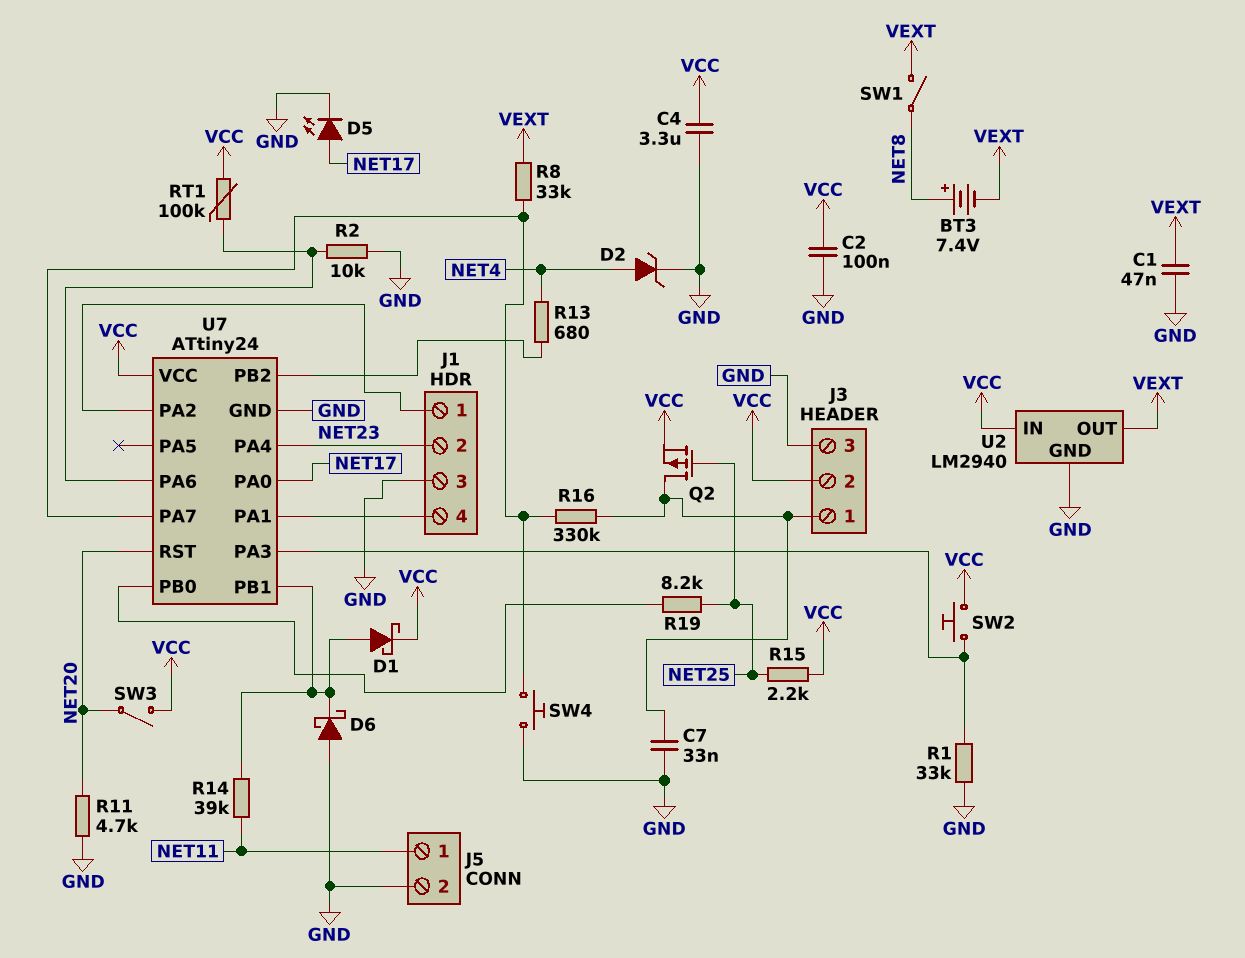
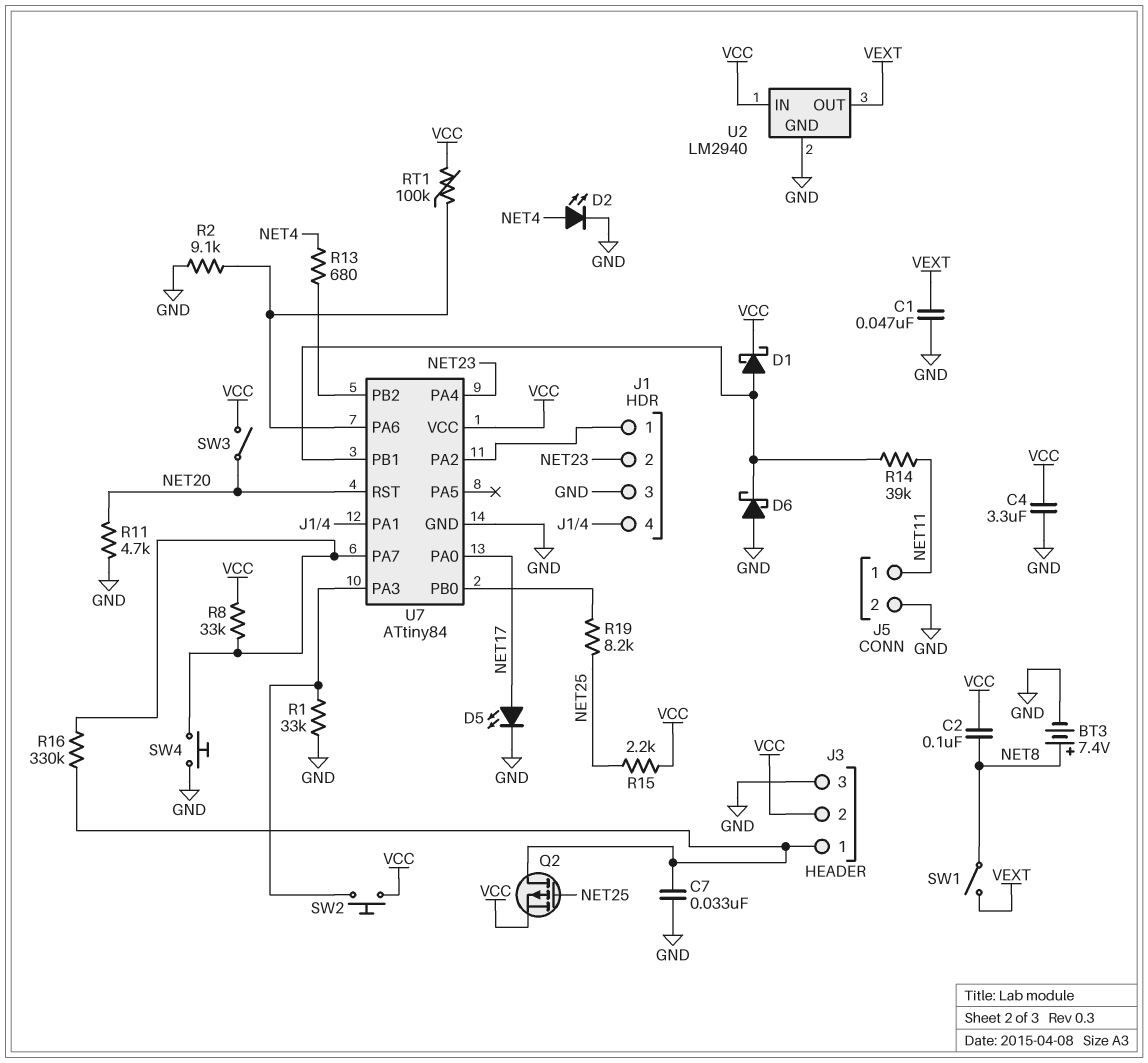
BT3: 7.4V (plus NET8, minus VEXT) -> 7.4V (plus NET8, minus GND)
C2: 100nF (GND, VCC) -> 100nF (NET8, VCC)
D2: zener (A NET4, K GND) -> LED (A NET4, K GND)
R2: 10k (GND, U7/PA6) -> 9.1k (GND, U7/PA6)
R8: 33k (U7/PA7, VEXT) -> 33k (U7/PA7, VCC)
U7: ATtiny24 -> ATtiny84

